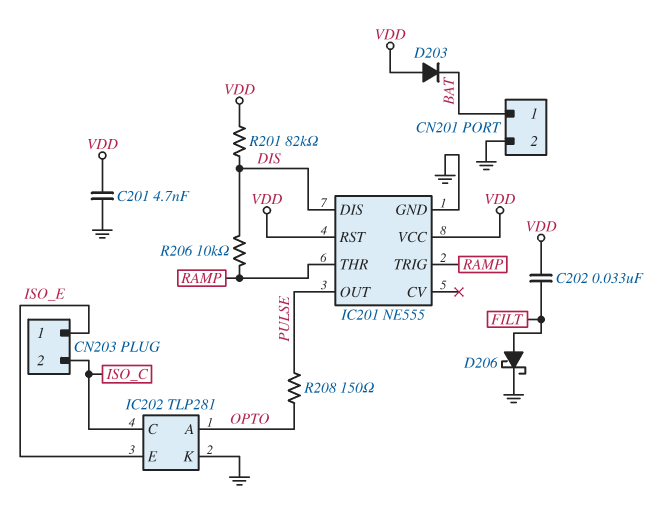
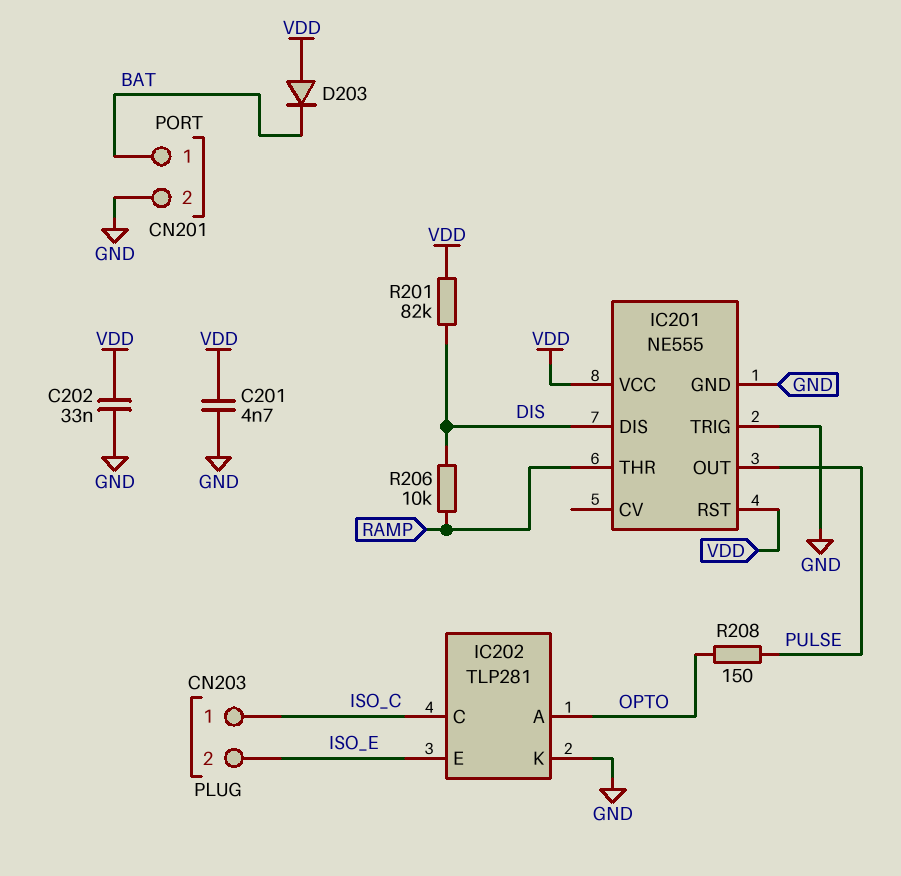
C202: 33nF (FILT, VDD) -> 33nF (GND, VDD)
CN203 pin 1: ISO_E -> ISO_C
CN203 pin 2: ISO_C -> ISO_E
D206: schottky (A FILT, K GND) -> none
IC201 pin TRIG: RAMP -> GND

